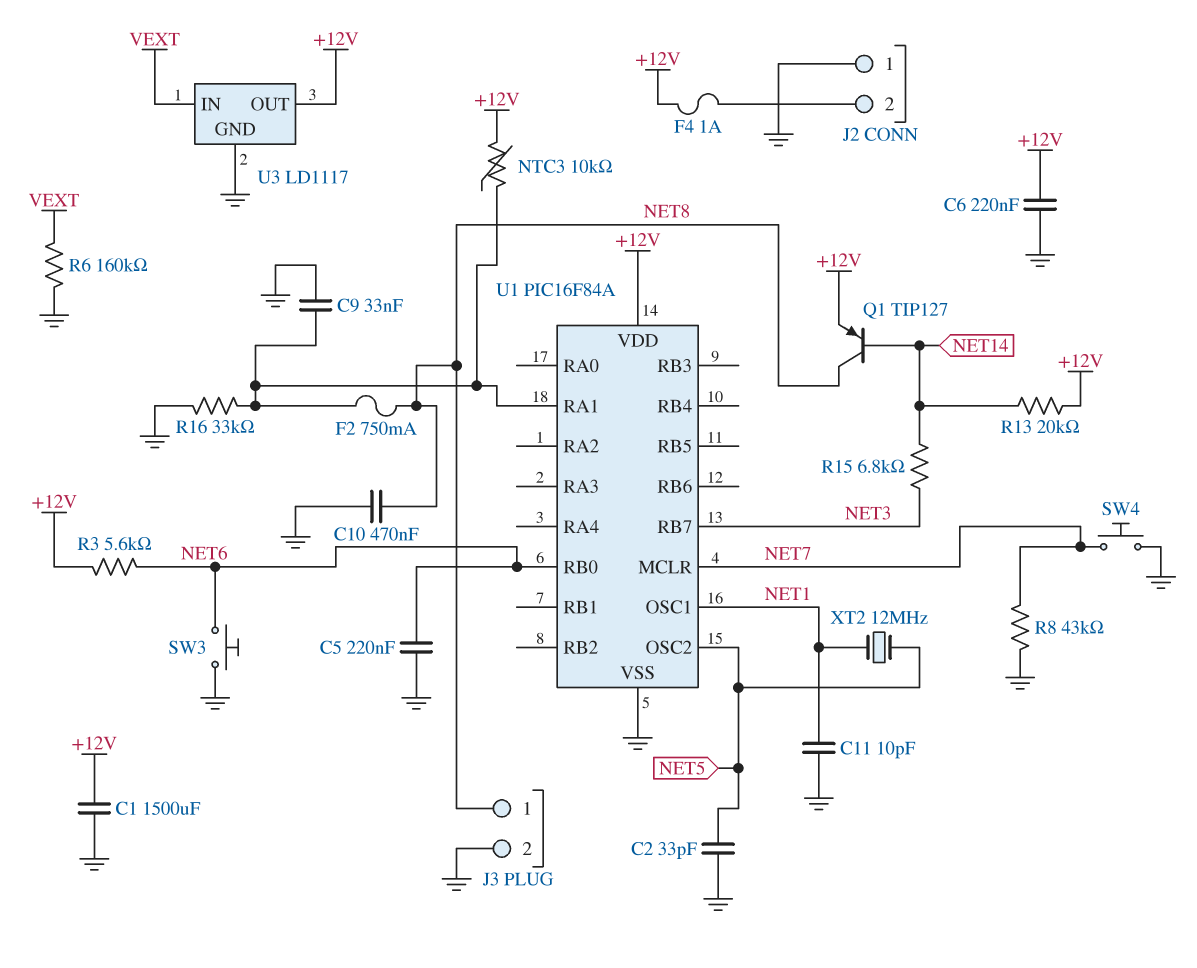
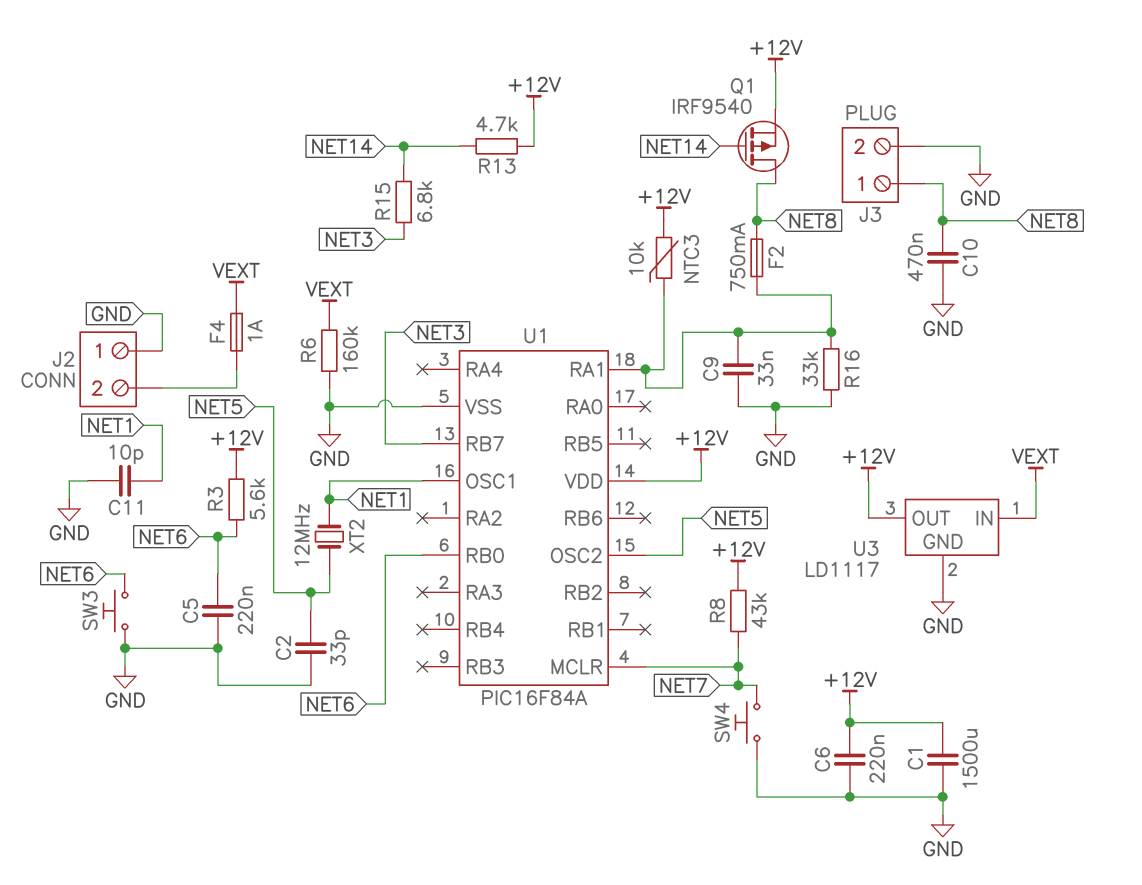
F4: 1A (+12V, J2/2) -> 1A (J2/2, VEXT)
Q1: PNP TIP127 (B NET14, C NET8, E +12V) -> PMOS IRF9540 (G NET14, D NET8, S +12V)
R8: 43k (GND, NET7) -> 43k (+12V, NET7)
R13: 20k (+12V, NET14) -> 4.7k (+12V, NET14)

